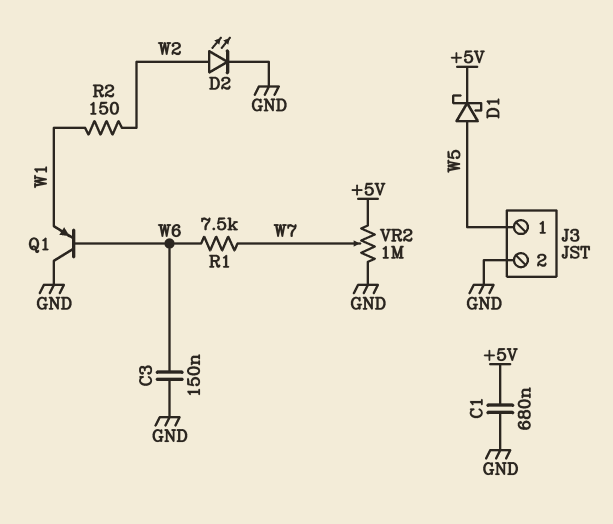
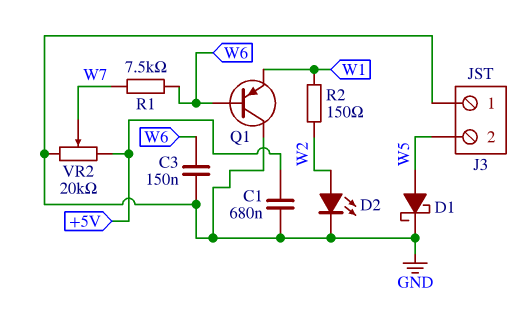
D1: schottky (A W5, K +5V) -> schottky (A W5, K GND)
J3 pin 1: W5 -> GND
J3 pin 2: GND -> W5
VR2: 1M (+5V, GND, wiper W7) -> 20k (+5V, GND, wiper W7)

